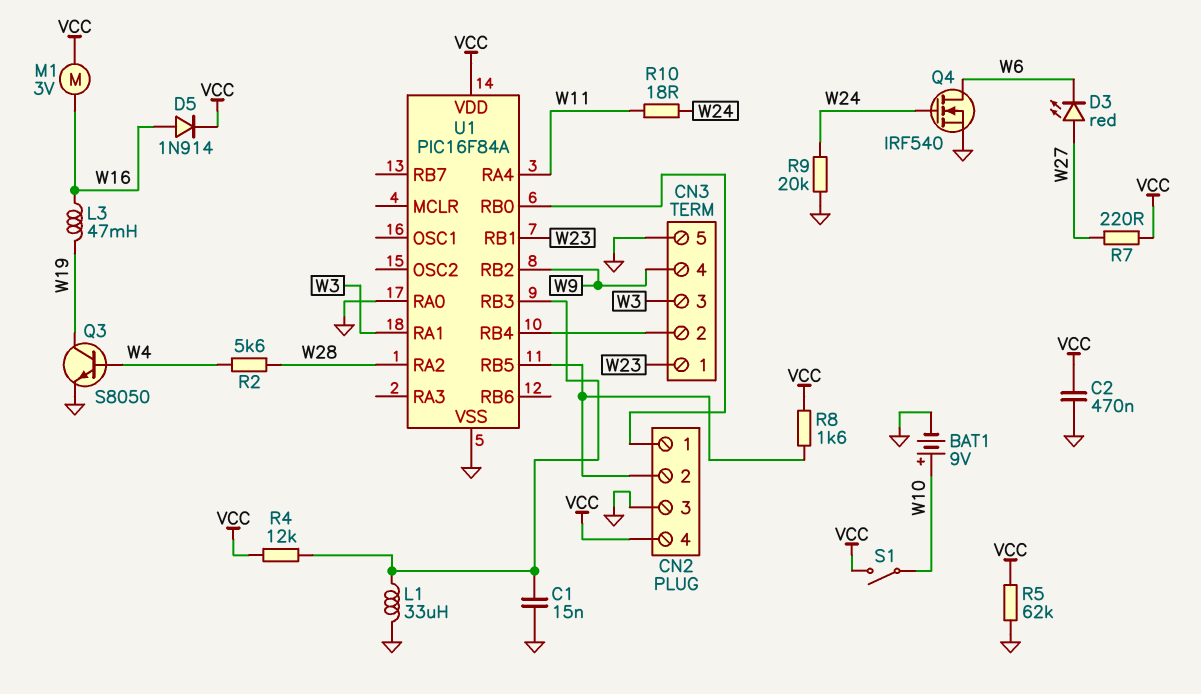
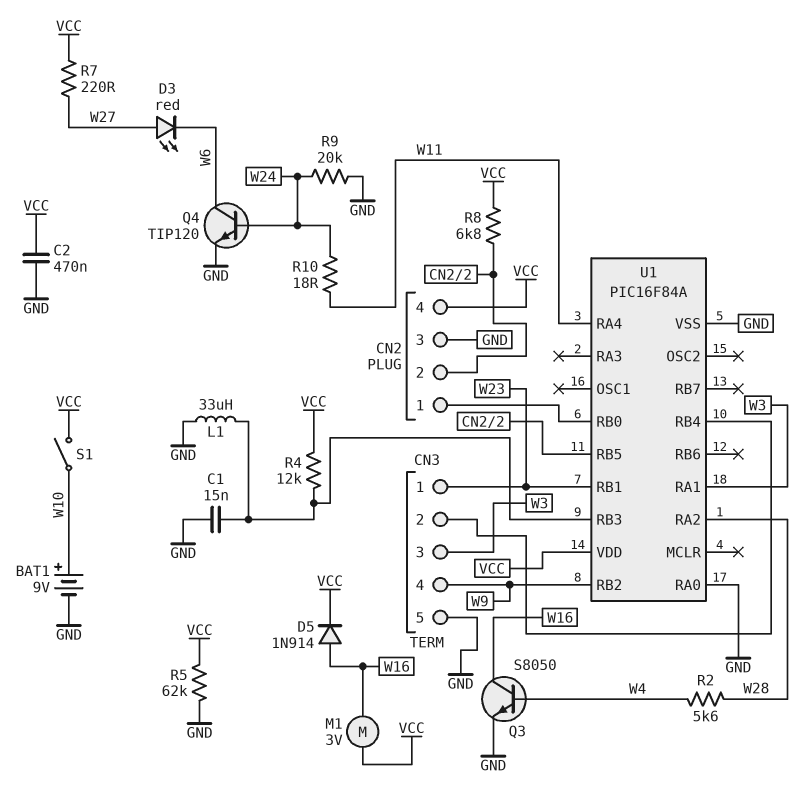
L3: 47mH (W16, W19) -> none
Q3: NPN S8050 (B W4, C W19, E GND) -> NPN S8050 (B W4, C W16, E GND)
Q4: NMOS IRF540 (G W24, D W6, S GND) -> NPN TIP120 (B W24, C W6, E GND)
R8: 1.6k (CN2/2, VCC) -> 6.8k (CN2/2, VCC)

